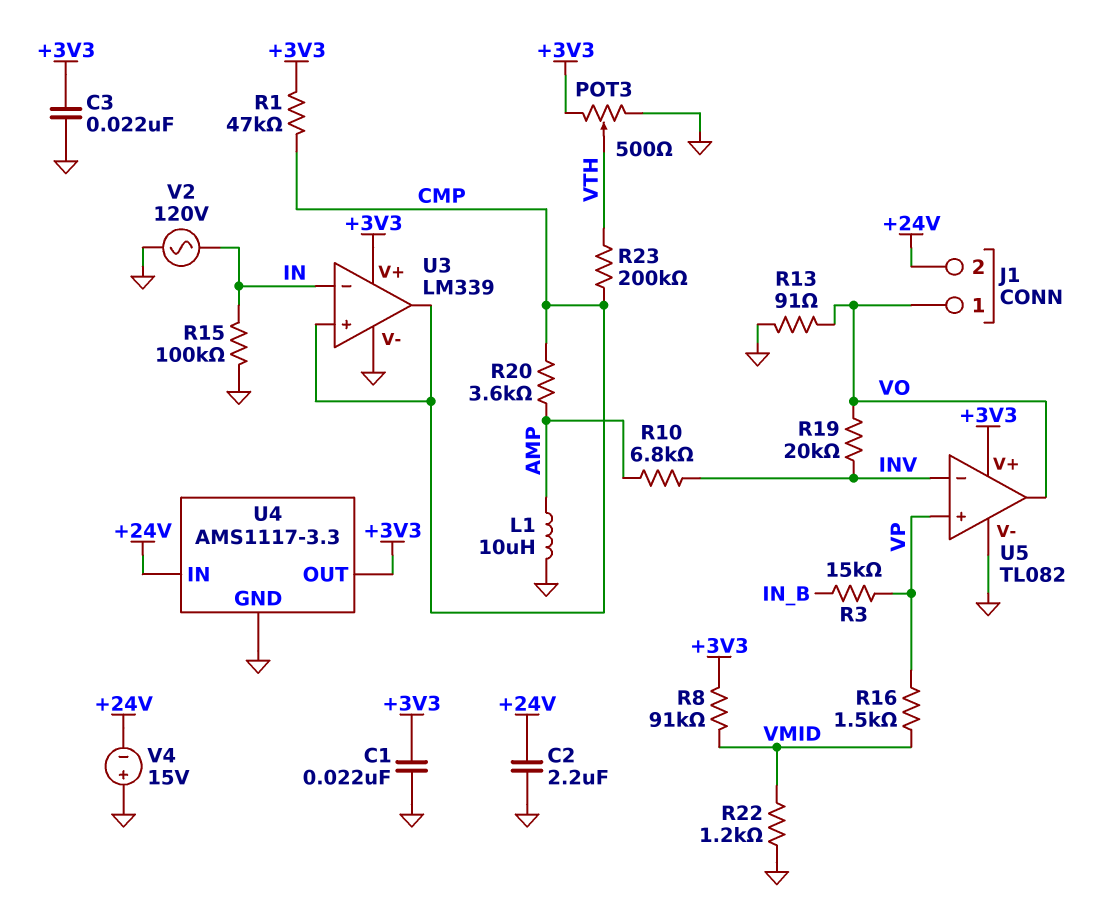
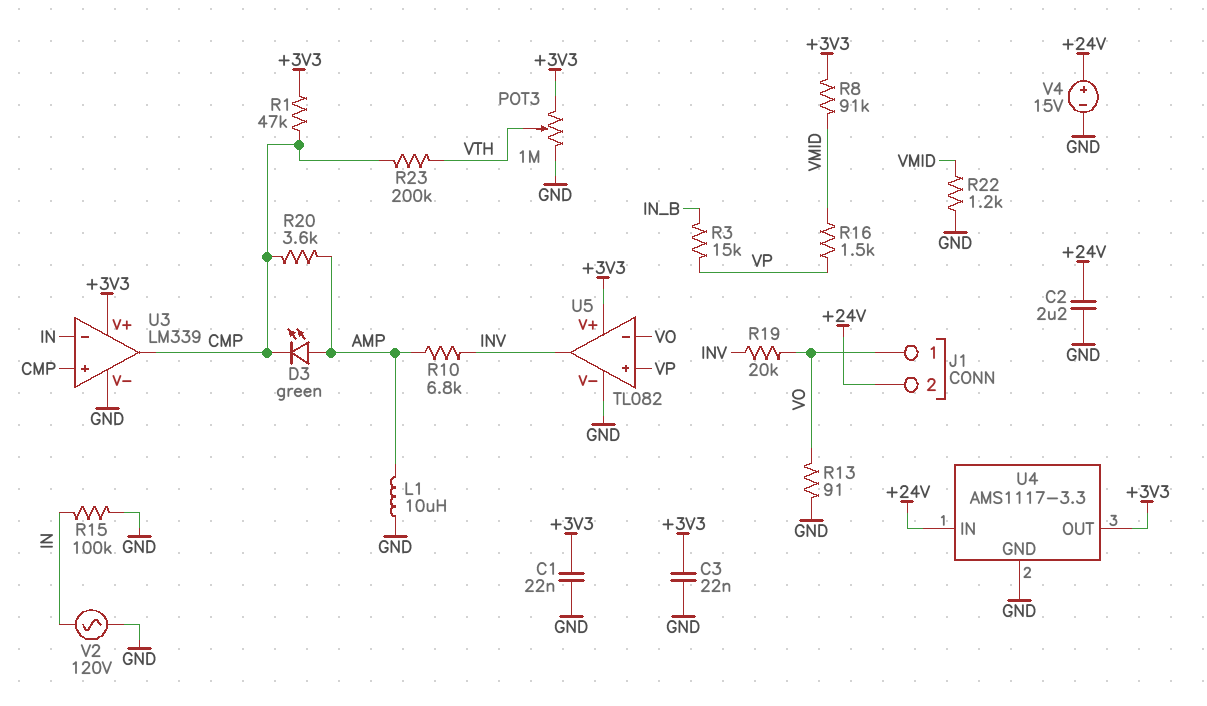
D3: none -> LED green (A AMP, K CMP)
POT3: 500 (+3V3, GND, wiper VTH) -> 1M (+3V3, GND, wiper VTH)
U5 pin in-: INV -> VO
U5 pin out: VO -> INV
V4: 15V (plus GND, minus +24V) -> 15V (plus +24V, minus GND)

